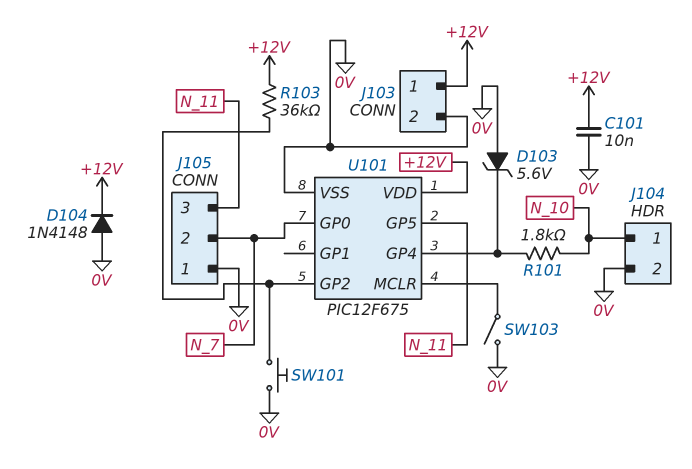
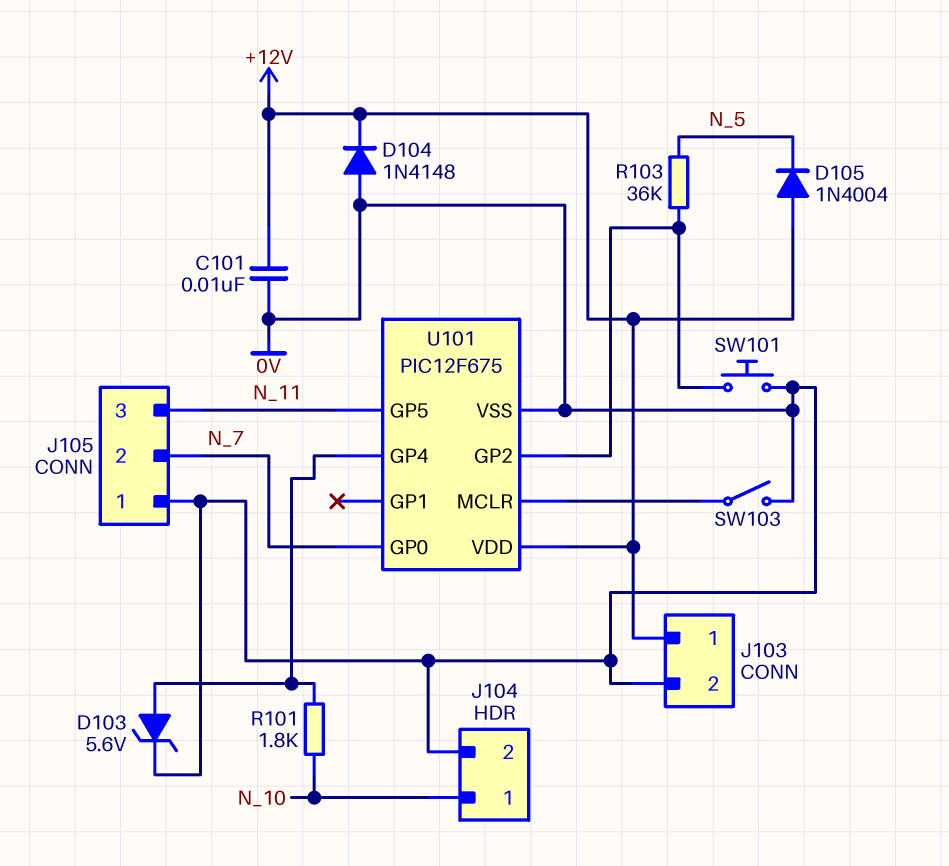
D103: zener 5.6V (A 0V, K U101/GP4) -> zener 5.6V (A U101/GP4, K 0V)
D105: none -> diode 1N4004 (A +12V, K N_5)
R103: 36k (+12V, U101/GP2) -> 36k (N_5, U101/GP2)

